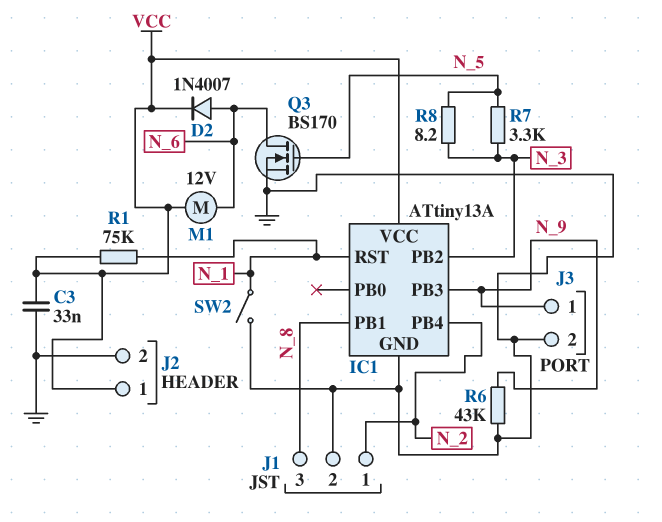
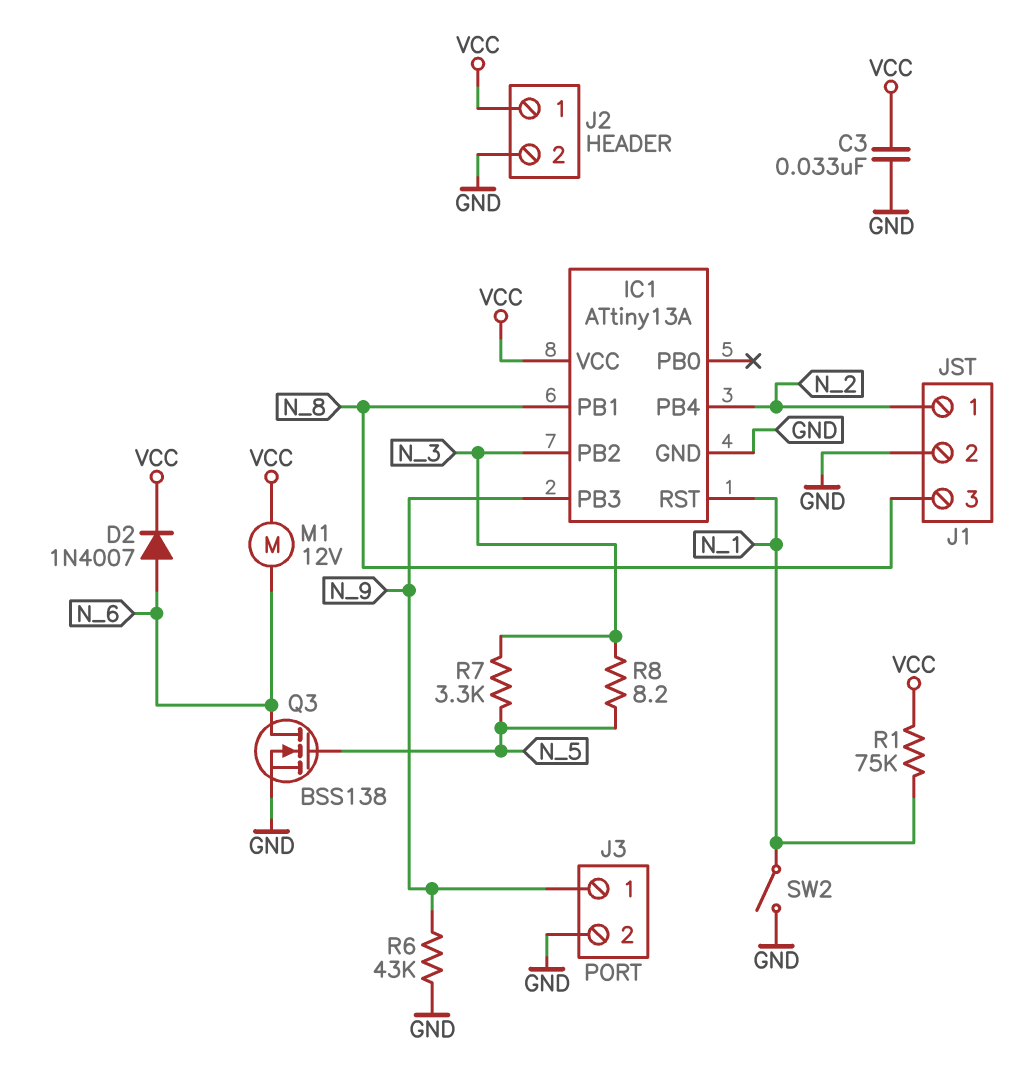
Q3: NMOS BS170 (G N_5, D N_6, S GND) -> NMOS BSS138 (G N_5, D N_6, S GND)

